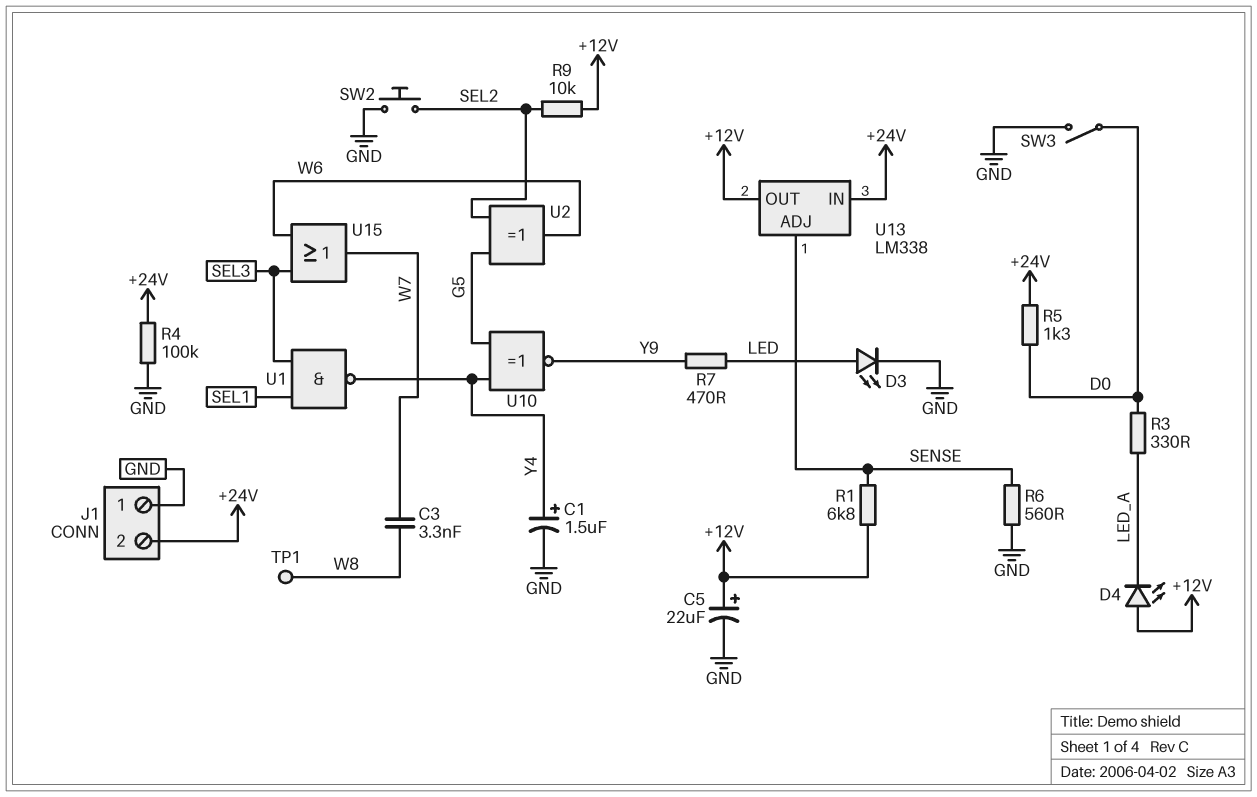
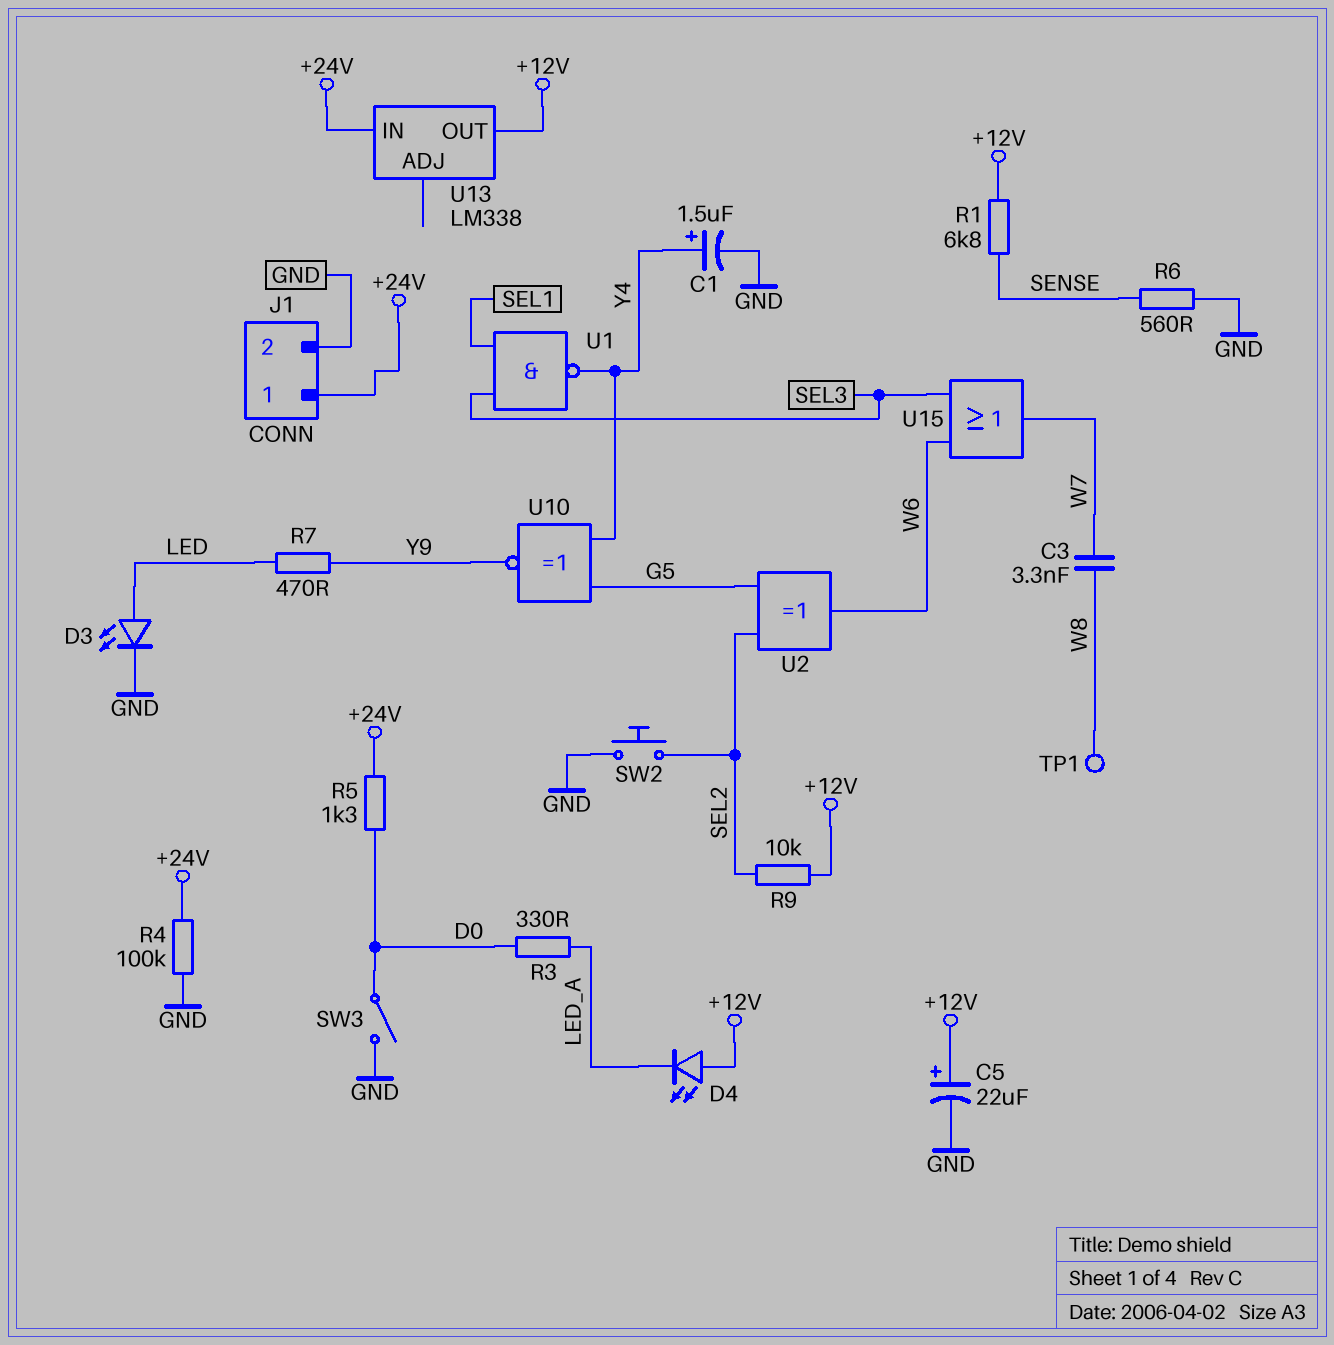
J1 pin 1: GND -> +24V
J1 pin 2: +24V -> GND
U13 pin ADJ: SENSE -> none

